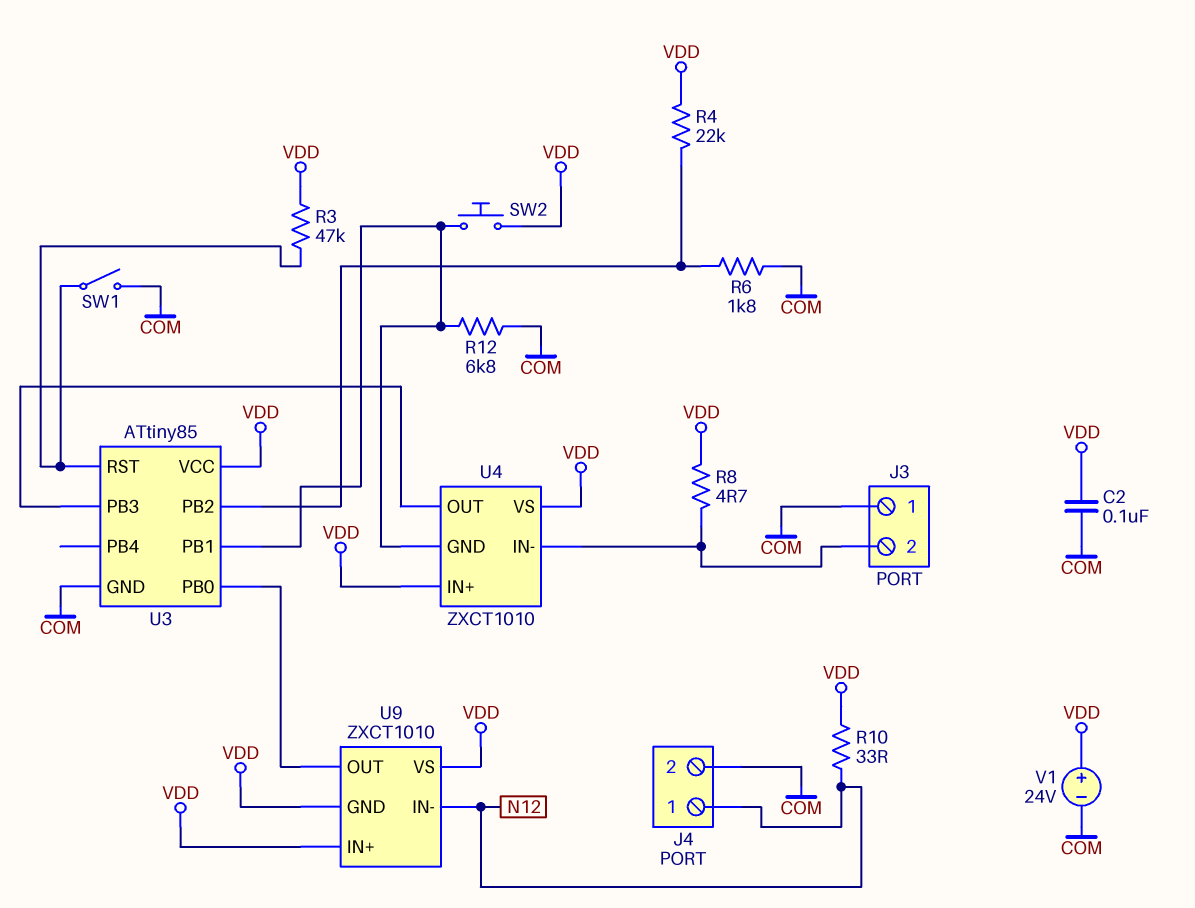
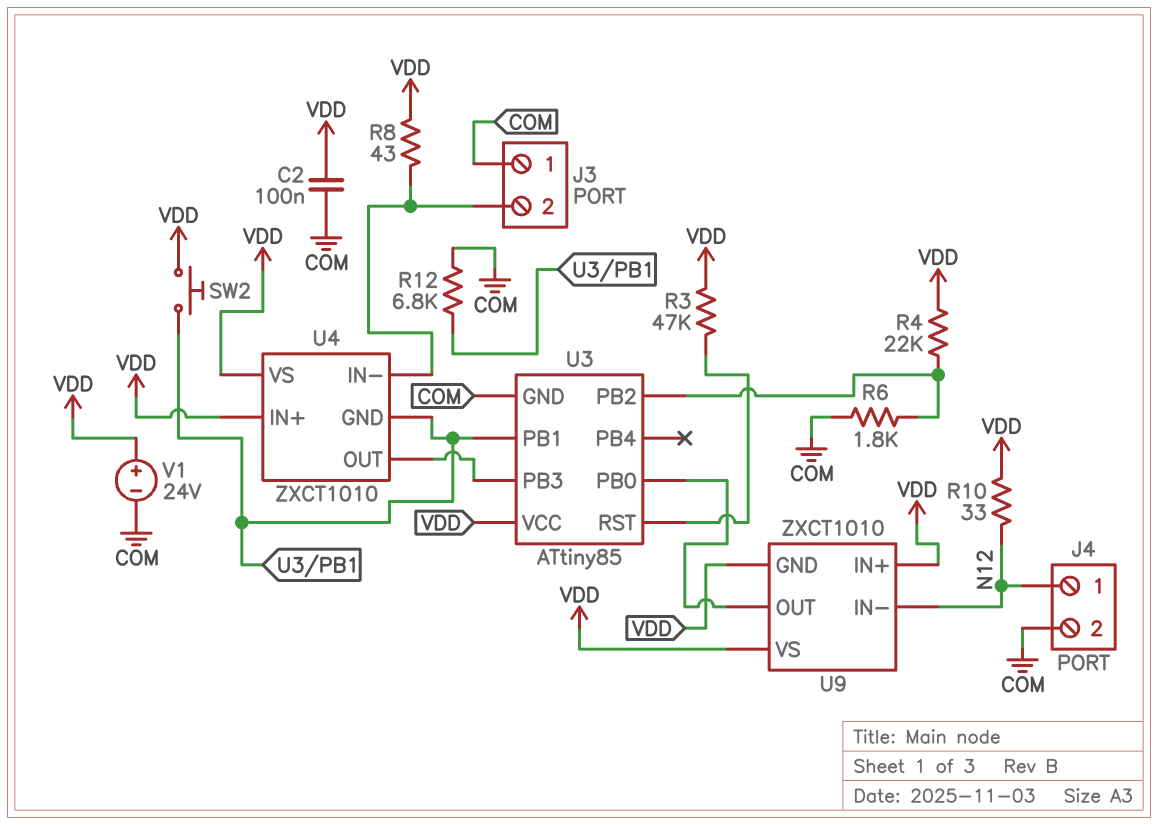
R8: 4.7 (J3/2, VDD) -> 43 (J3/2, VDD)
SW1: switch (COM, U3/RST) -> none

